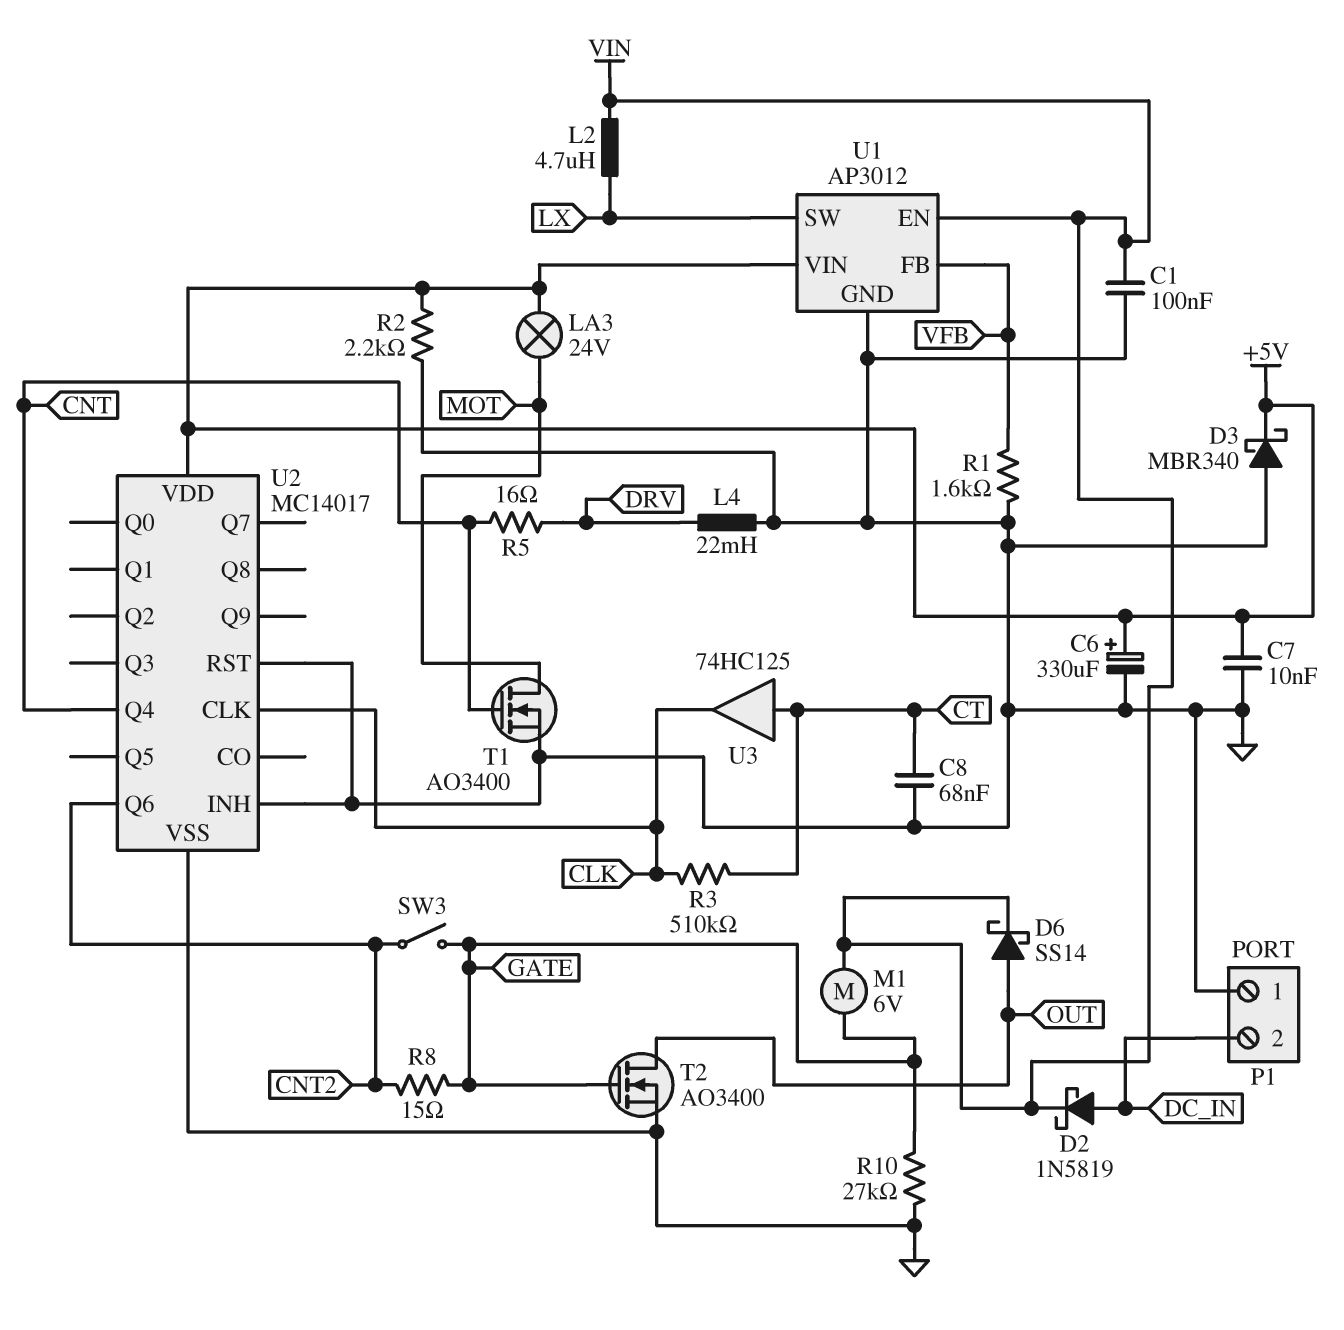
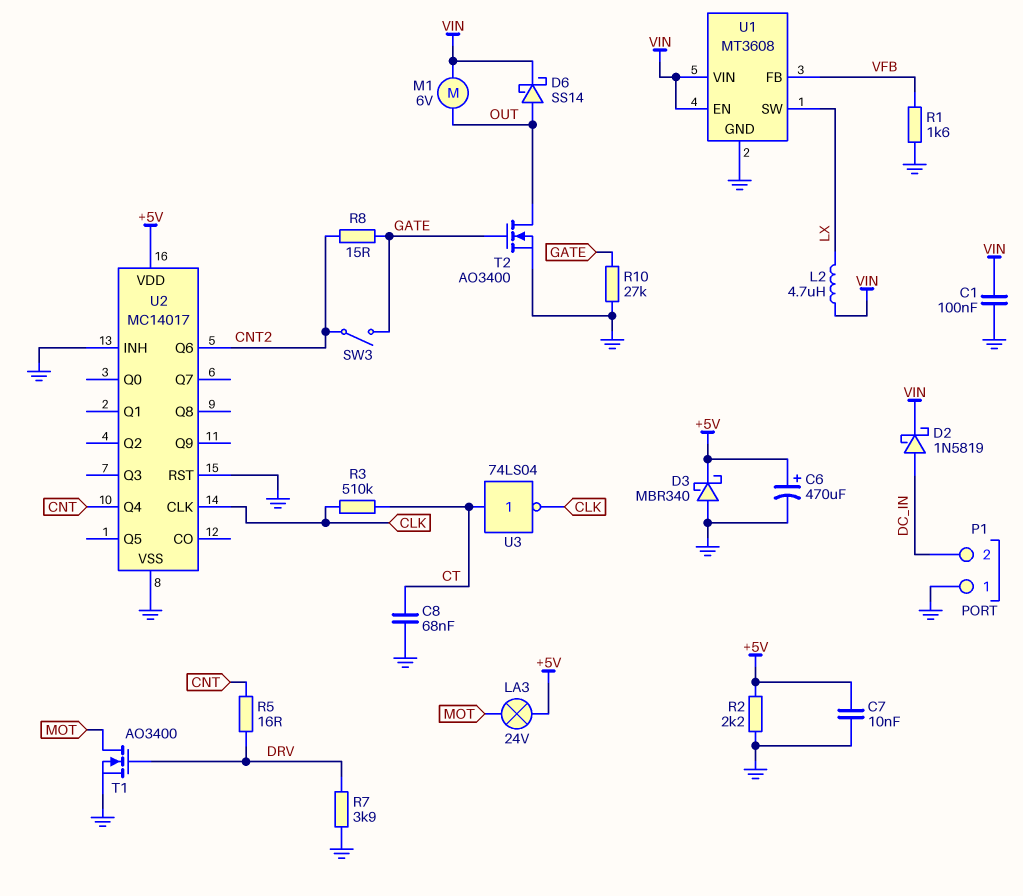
C6: 330uF (plus +5V, minus GND) -> 470uF (plus +5V, minus GND)
L4: 22mH (DRV, GND) -> none
M1: motor 6V (GATE, VIN) -> motor 6V (OUT, VIN)
R7: none -> 3.9k (DRV, GND)
T1: NMOS AO3400 (G CNT, D MOT, S GND) -> NMOS AO3400 (G DRV, D MOT, S GND)
U1: AP3012 -> MT3608
U1 pin VIN: +5V -> VIN
U3: buffer 74HC125 (in CT, out CLK) -> NOT 74LS04 (in CT, out CLK)

